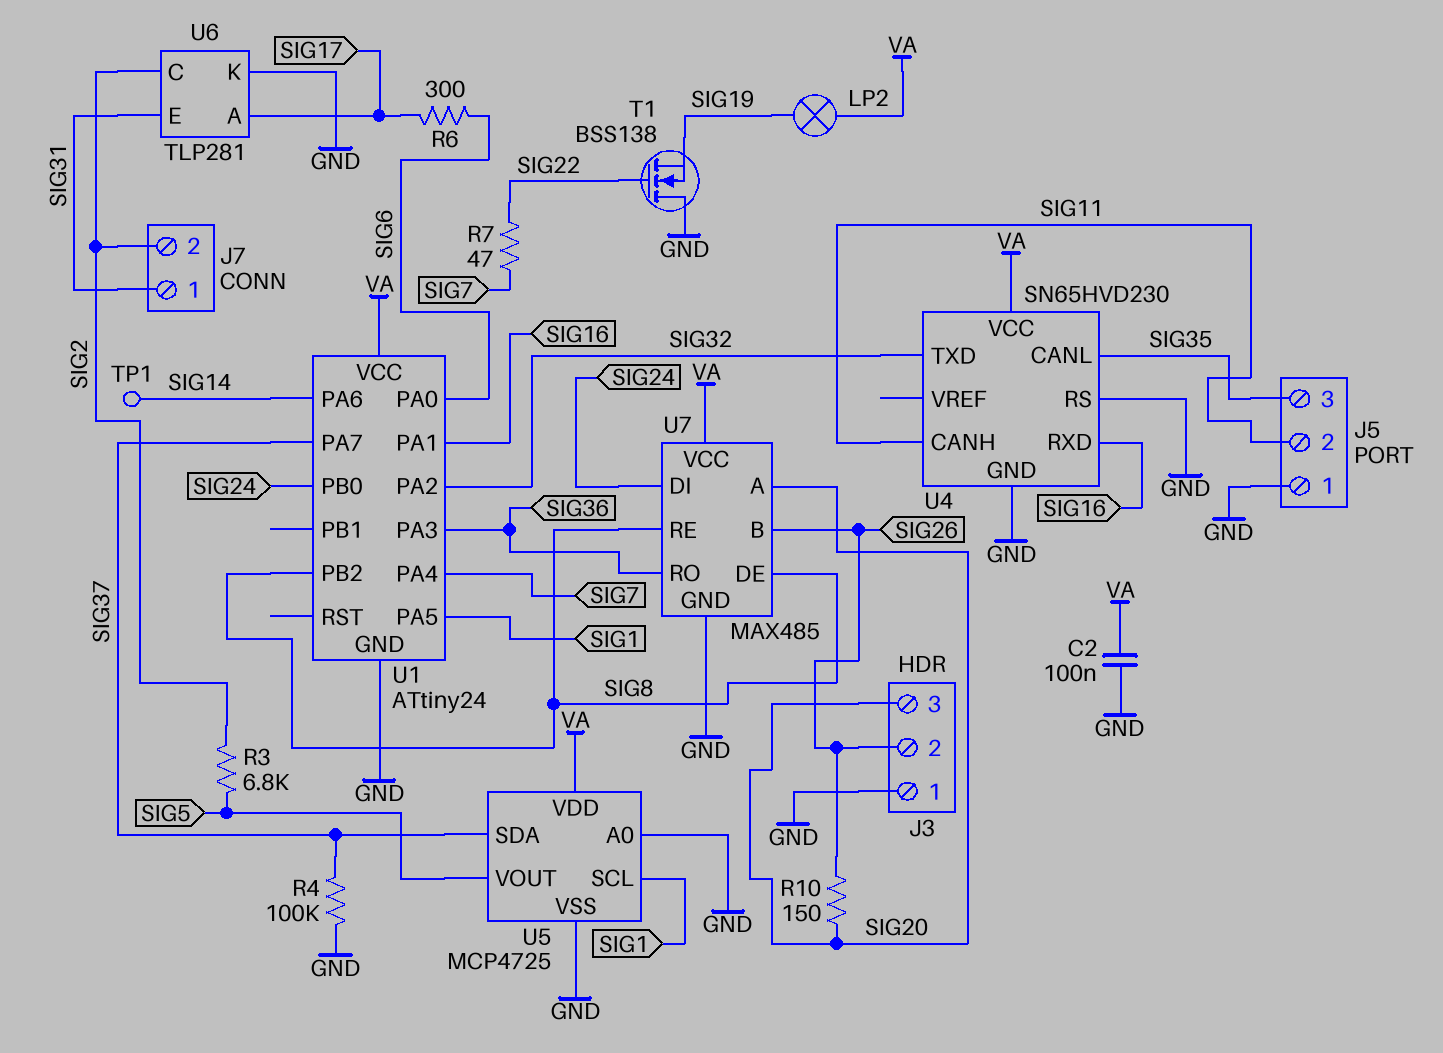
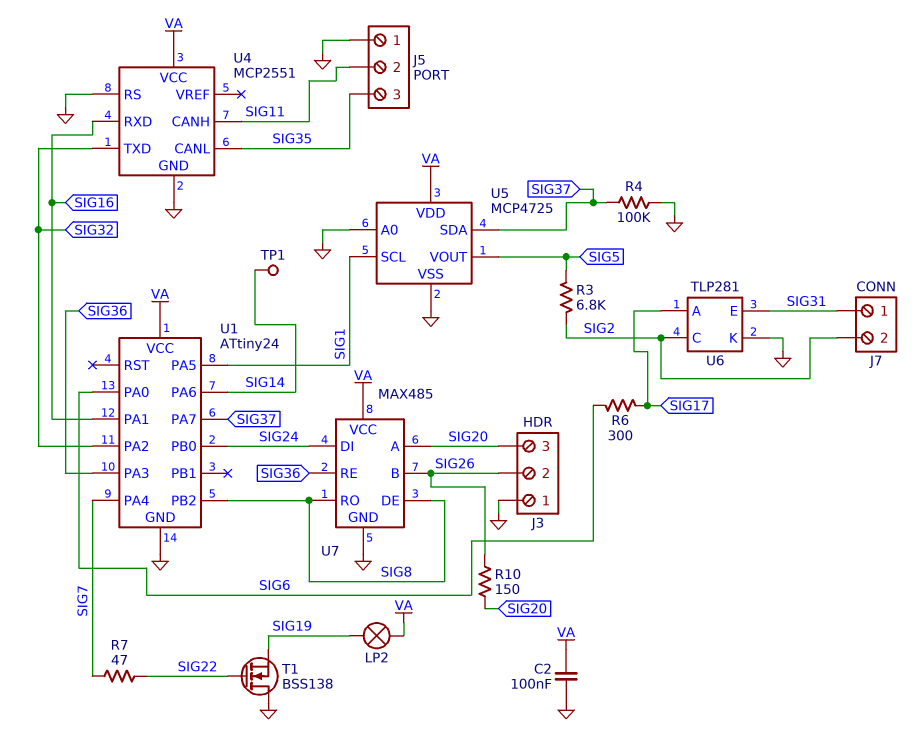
U4: SN65HVD230 -> MCP2551
U7 pin RE: SIG8 -> SIG36
U7 pin RO: SIG36 -> SIG8

